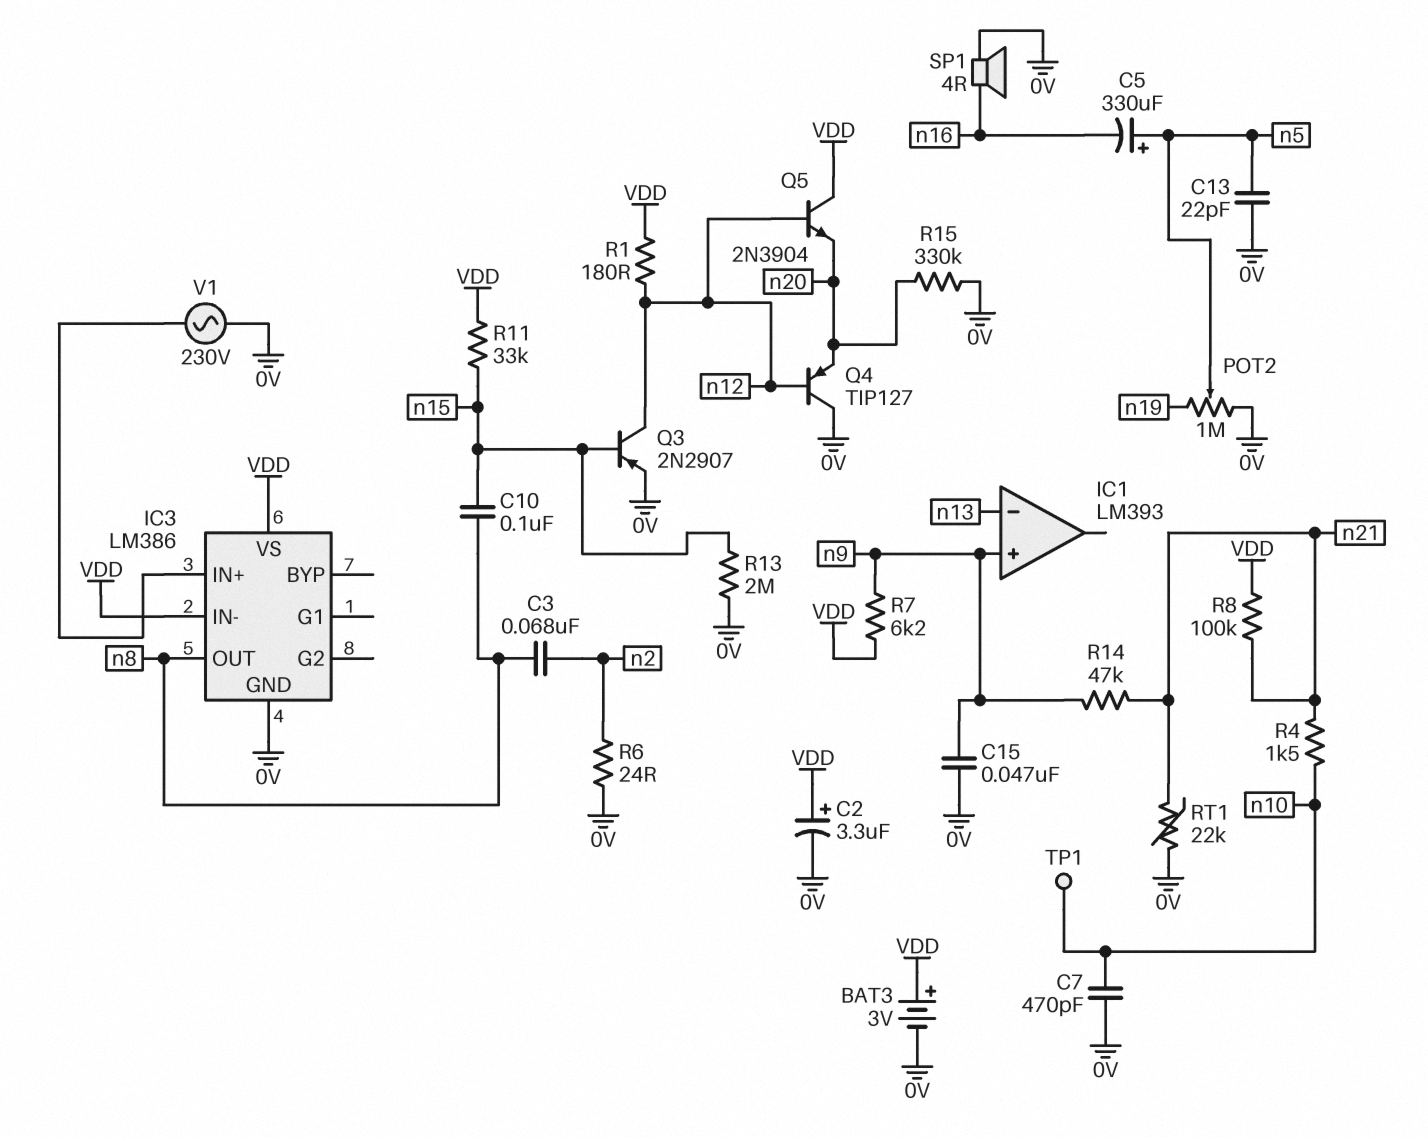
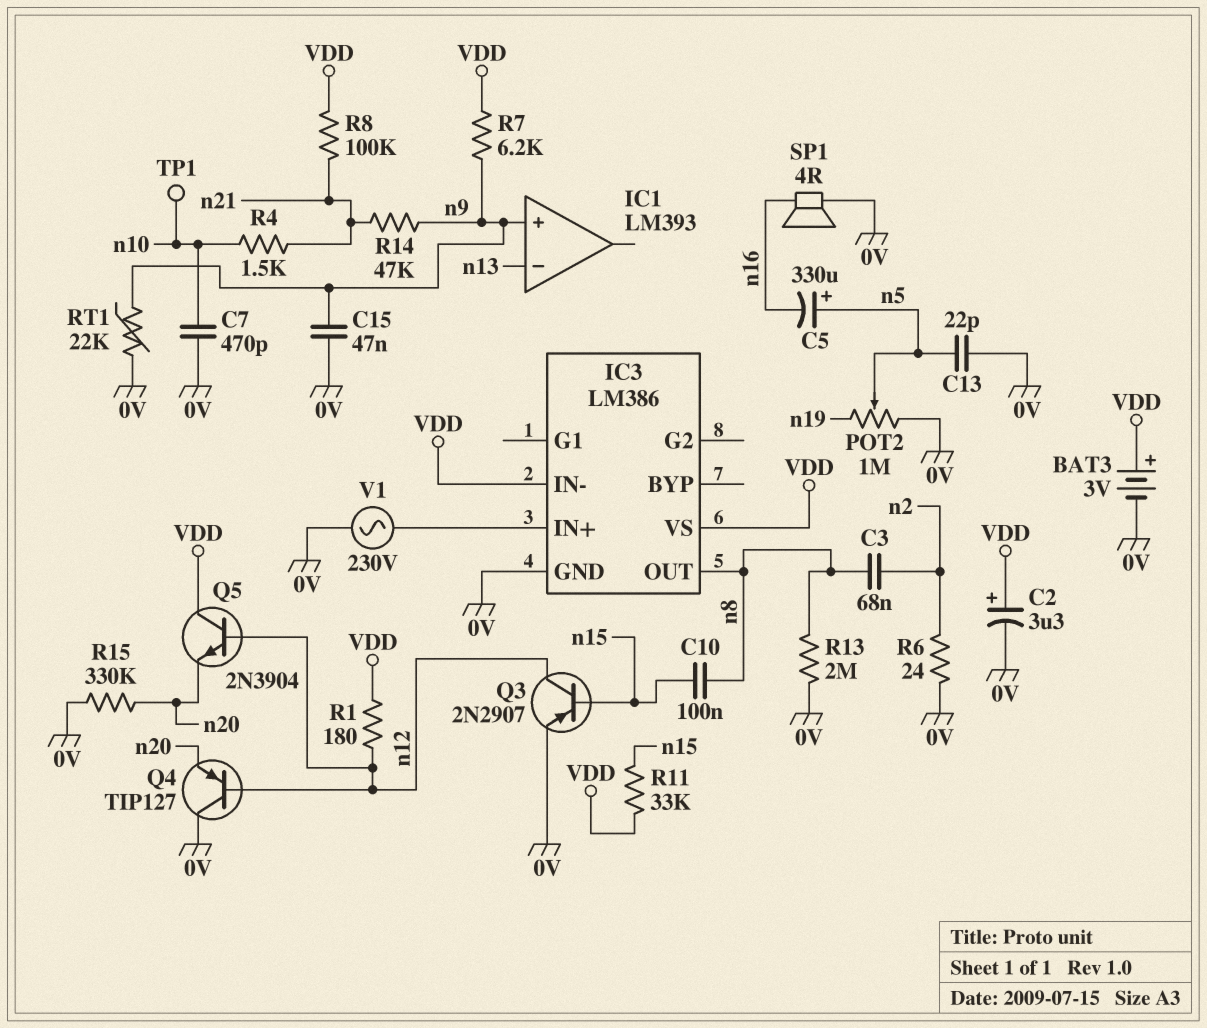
R13: 2M (0V, n15) -> 2M (0V, n8)
RT1: 22k (0V, n21) -> 22k (0V, n9)

